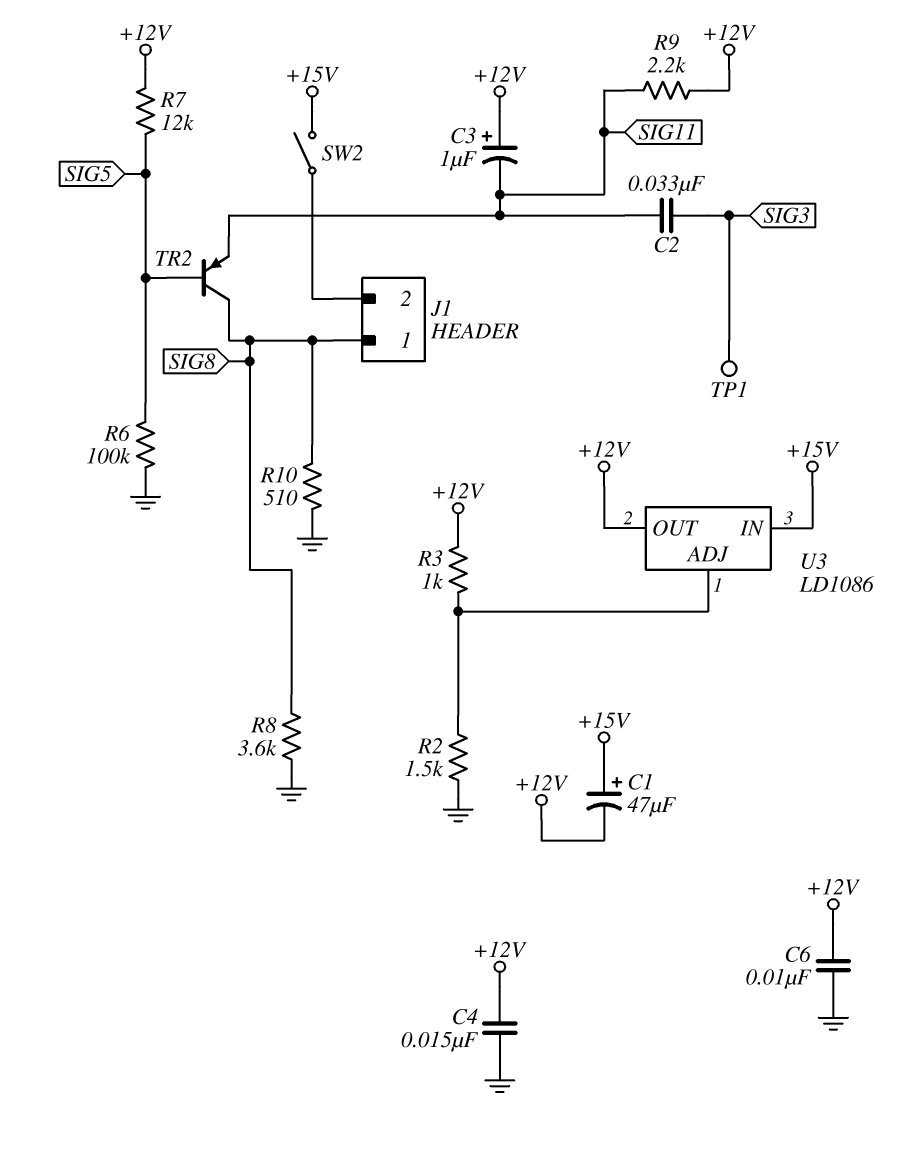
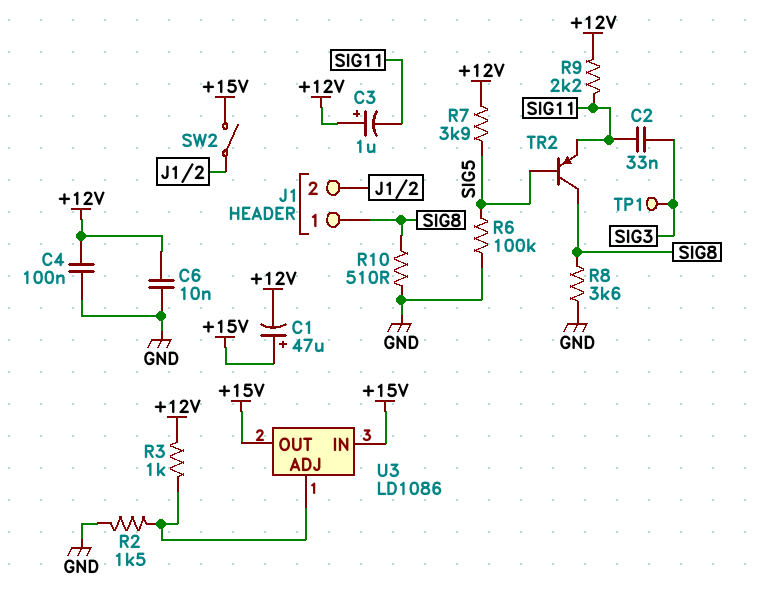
C4: 15nF (+12V, GND) -> 100nF (+12V, GND)
R7: 12k (+12V, SIG5) -> 3.9k (+12V, SIG5)
U3 pin OUT: +12V -> +15V

